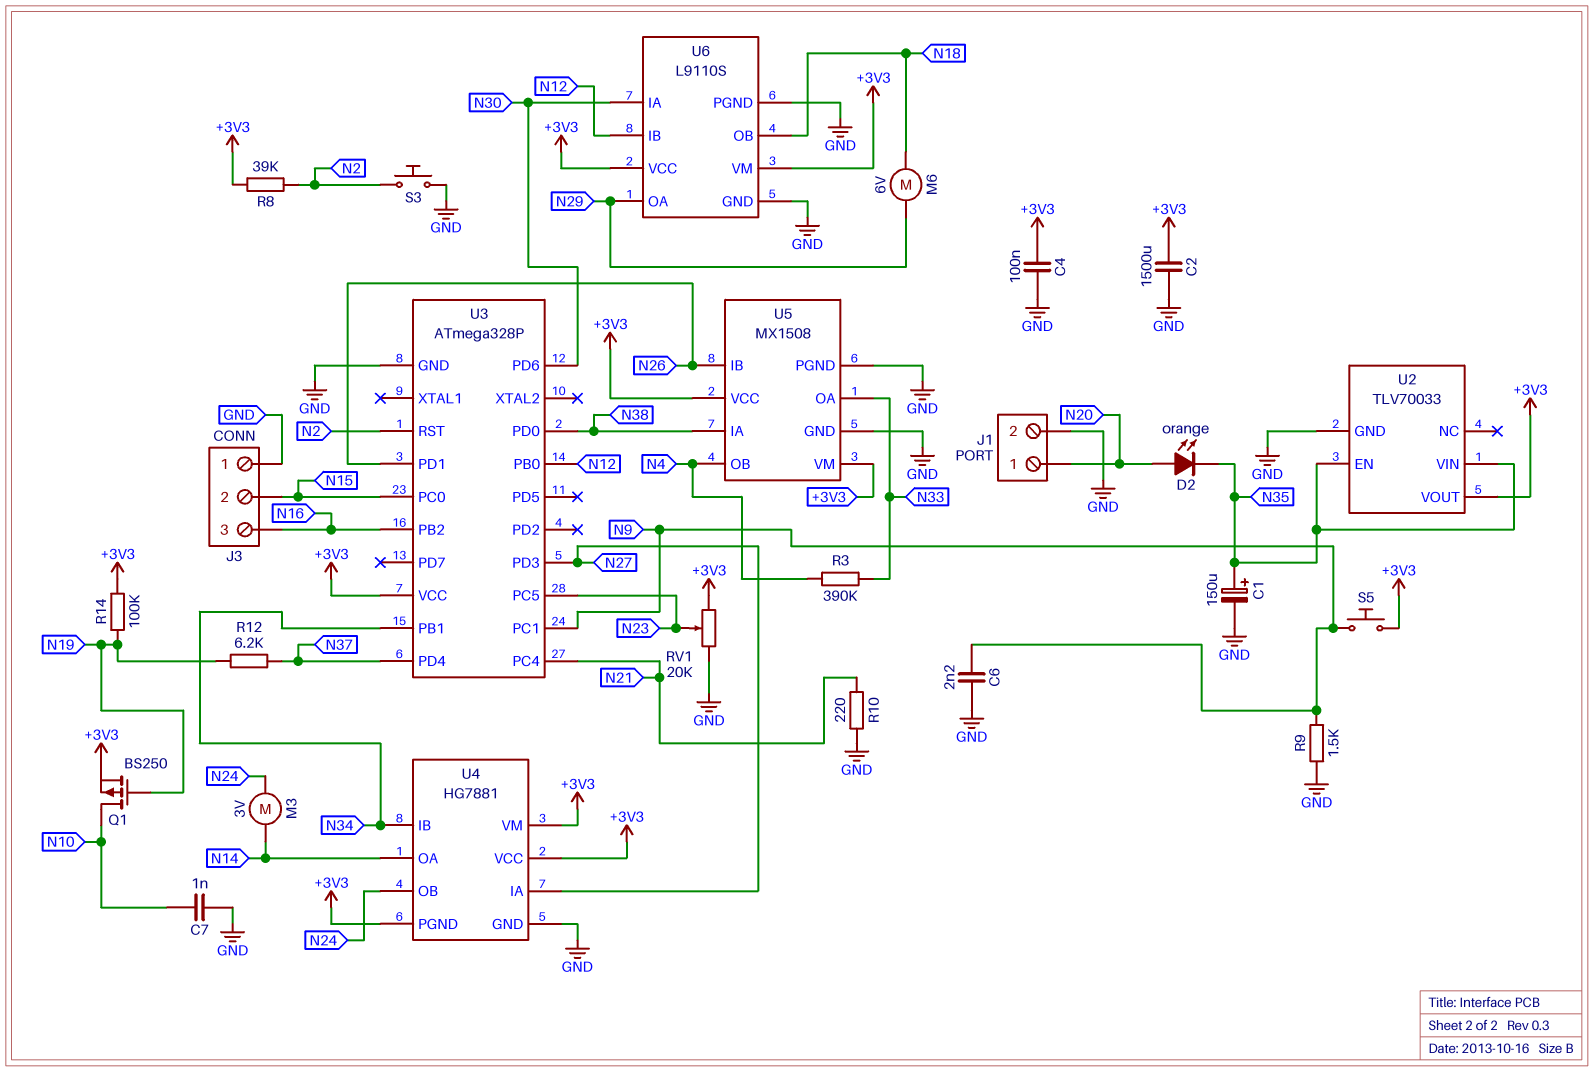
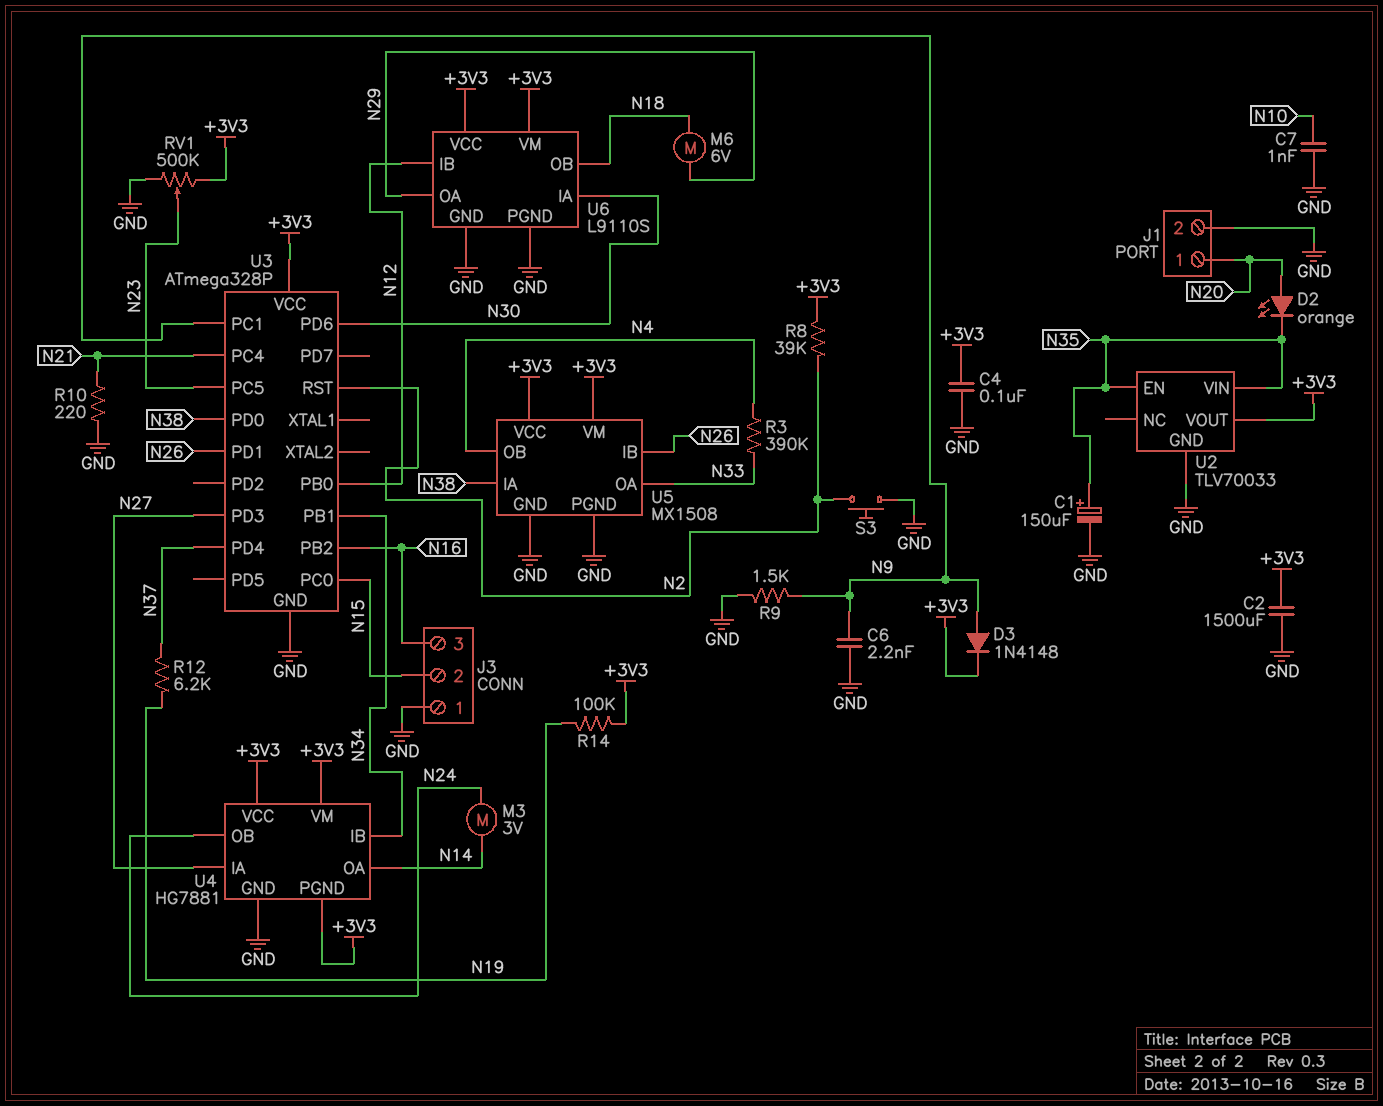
D3: none -> diode 1N4148 (A N9, K +3V3)
Q1: PMOS BS250 (G N19, D N10, S +3V3) -> none
RV1: 20k (+3V3, GND, wiper N23) -> 500k (+3V3, GND, wiper N23)
S5: button (+3V3, N9) -> none

